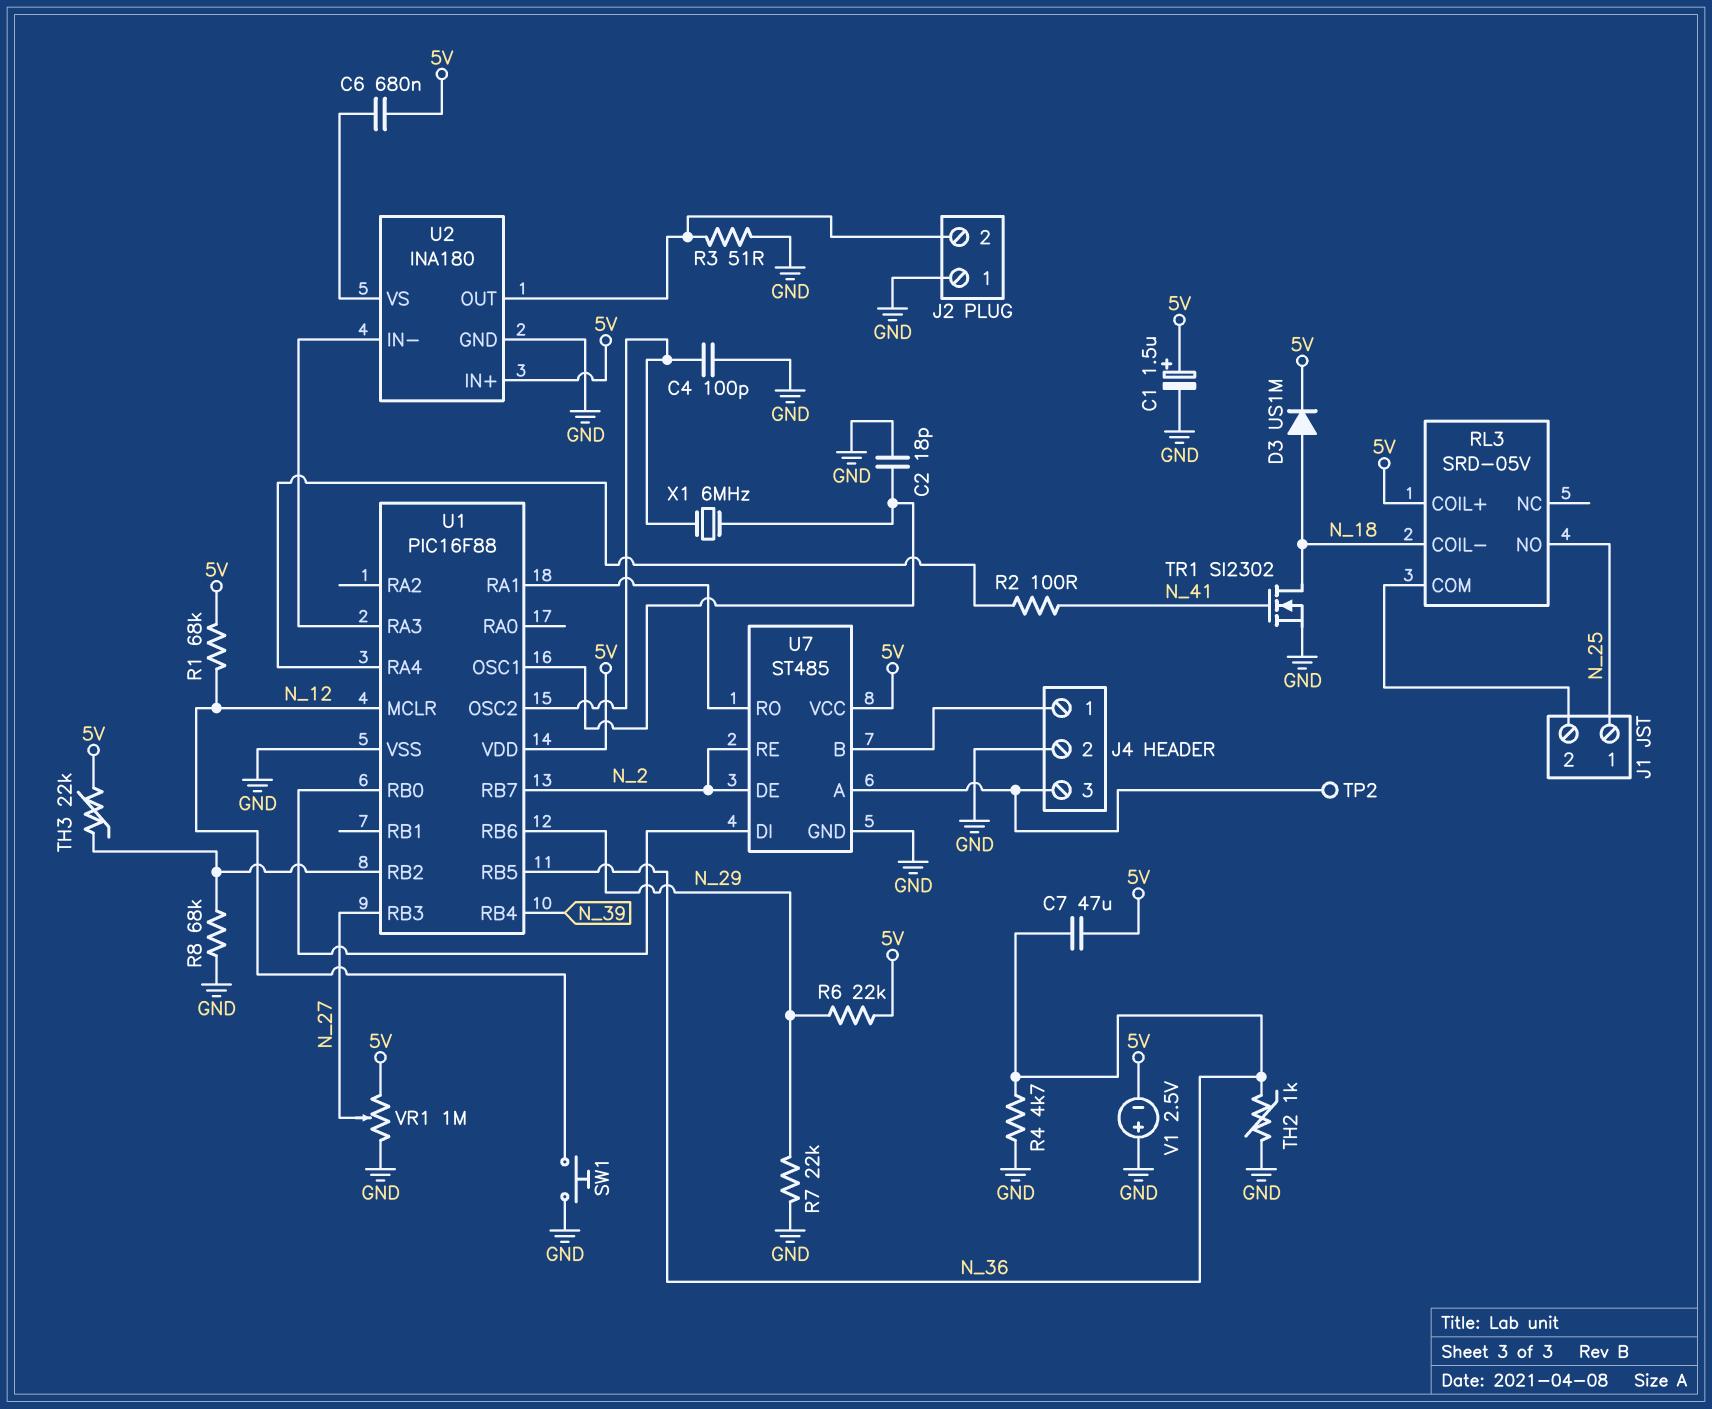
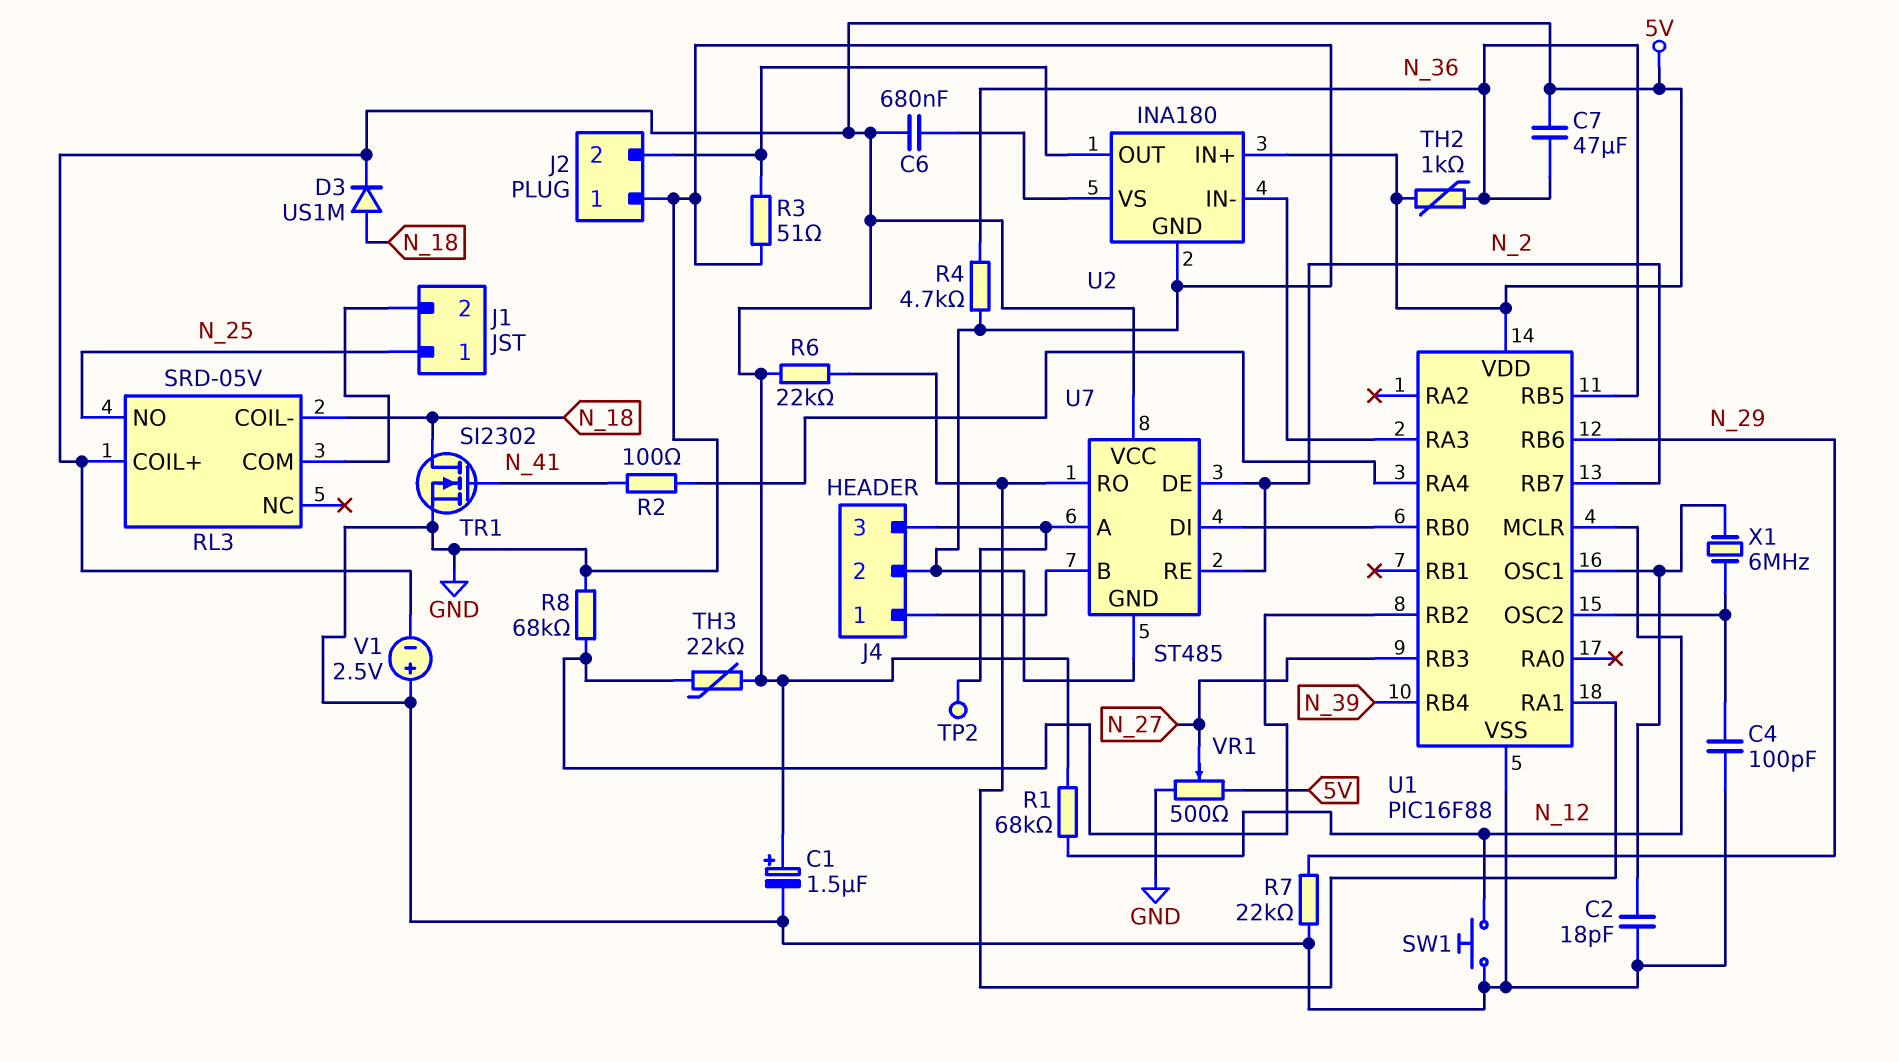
R6: 22k (5V, N_29) -> 22k (5V, U1/RA1)
TH2: 1k (GND, N_36) -> 1k (5V, N_36)
VR1: 1M (5V, GND, wiper N_27) -> 500 (5V, GND, wiper N_27)

